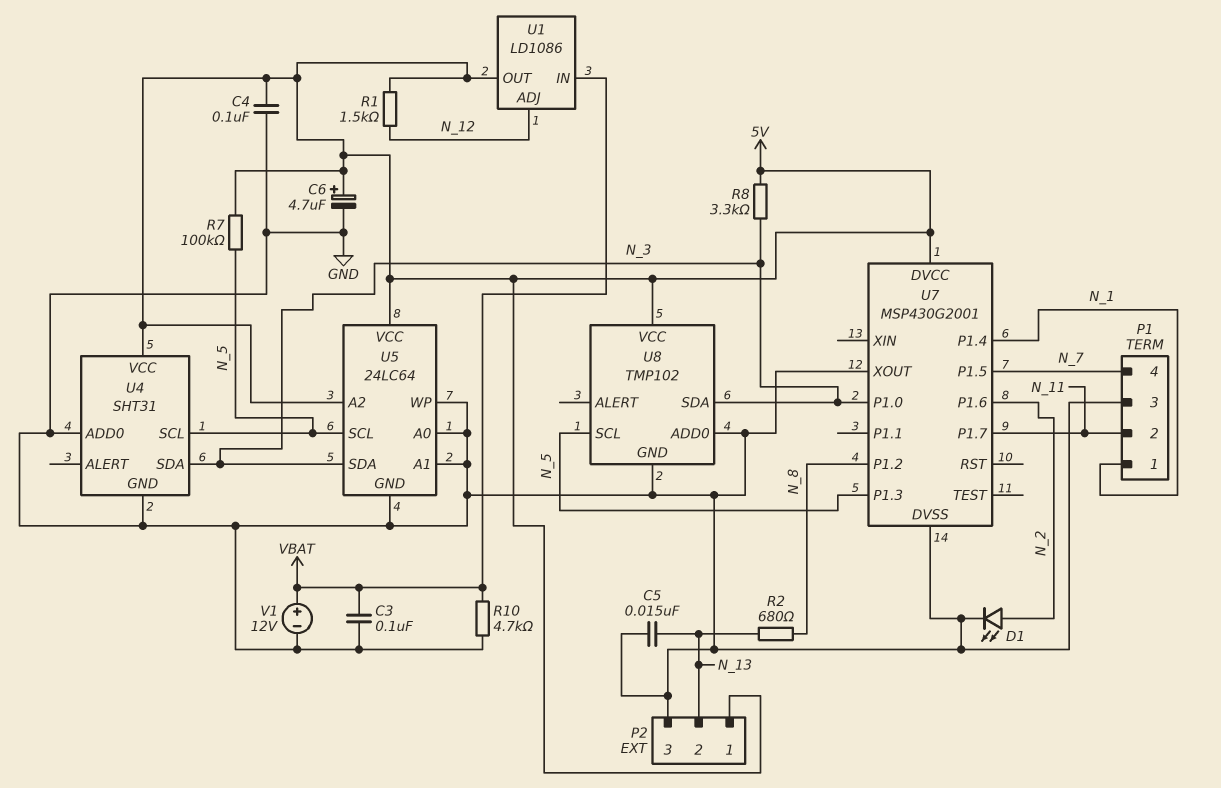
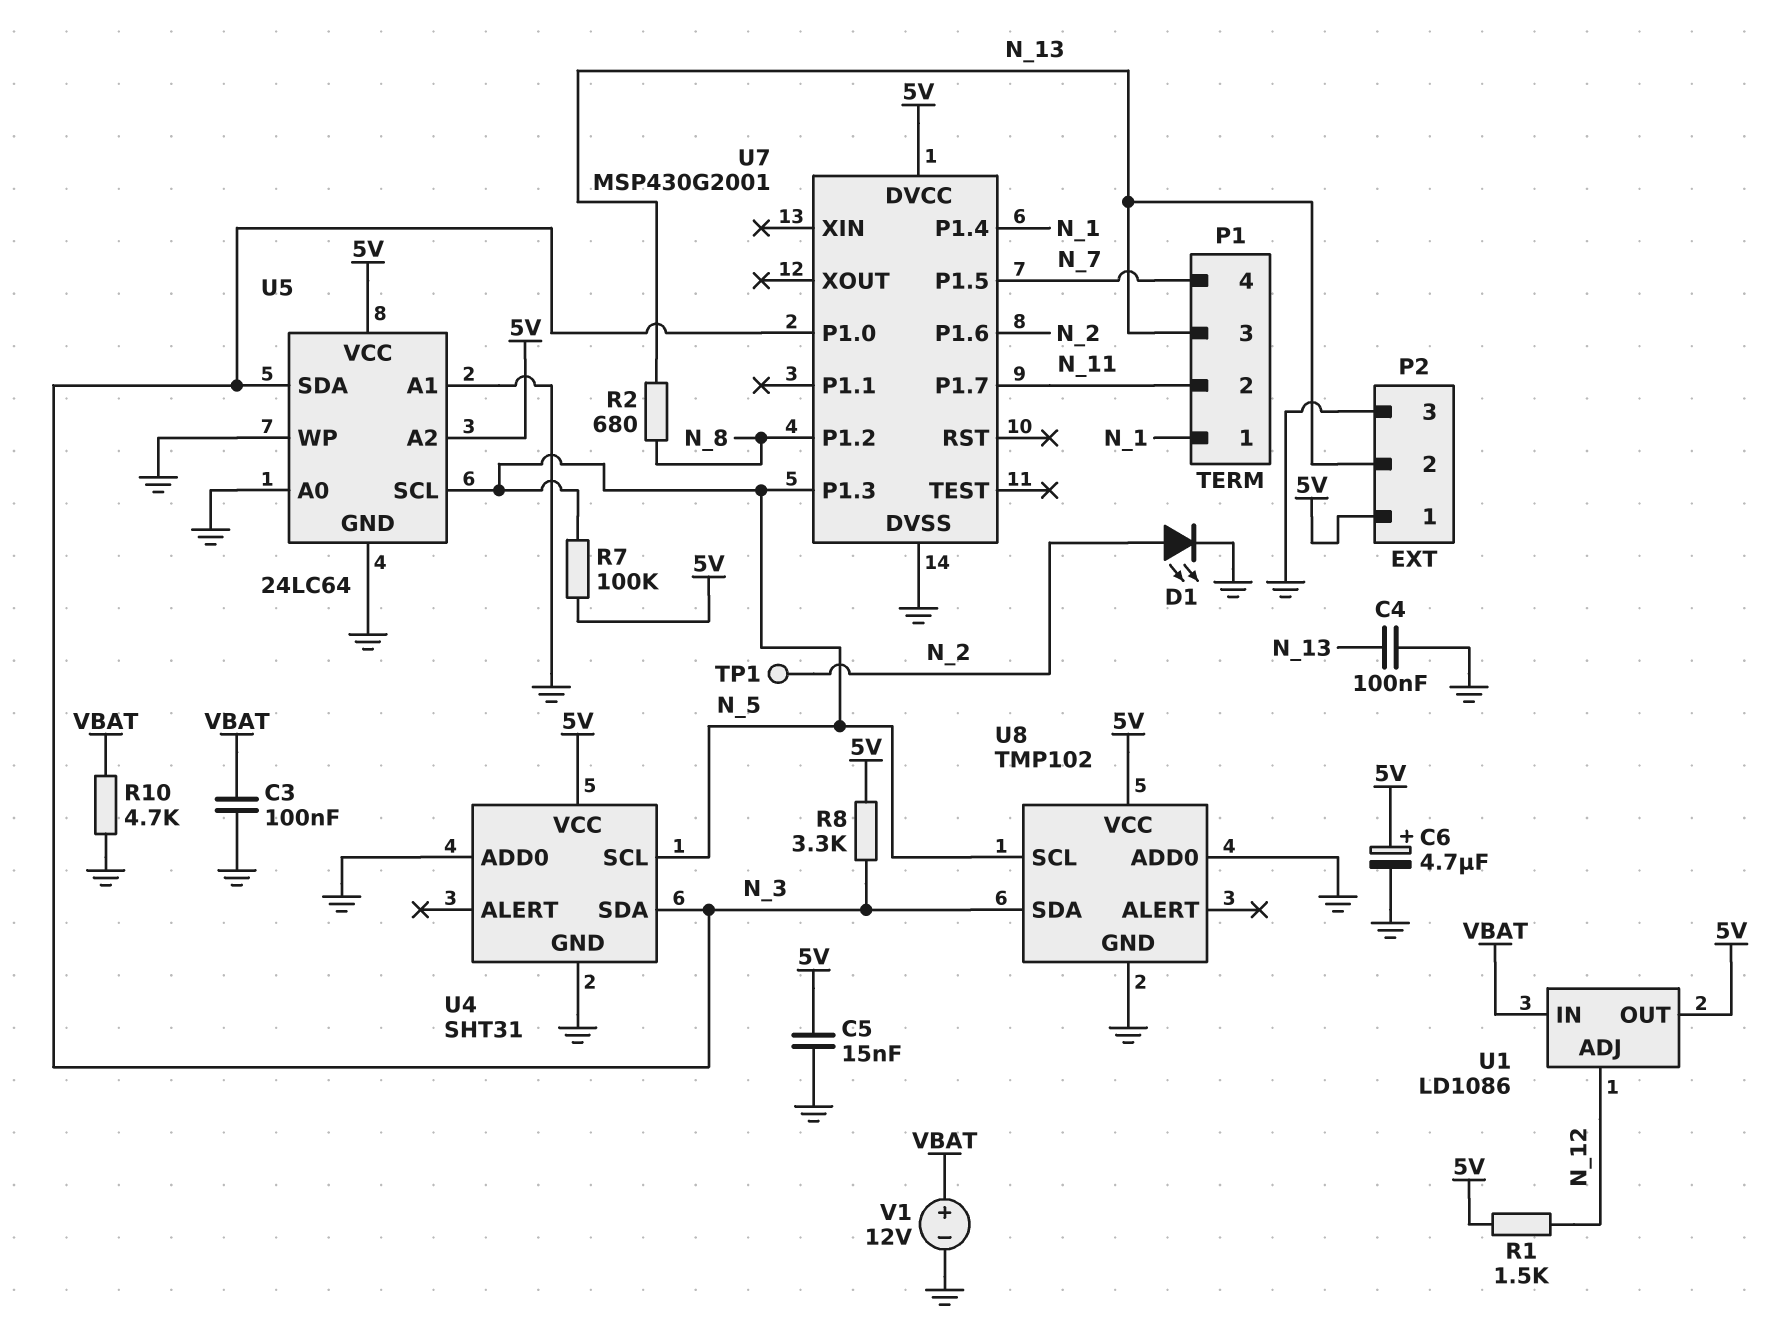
C4: 100nF (5V, GND) -> 100nF (GND, N_13)
C5: 15nF (GND, N_13) -> 15nF (5V, GND)
P1 pin 3: GND -> N_13
TP1: none -> test point (N_2)
U7 pin XOUT: GND -> none

